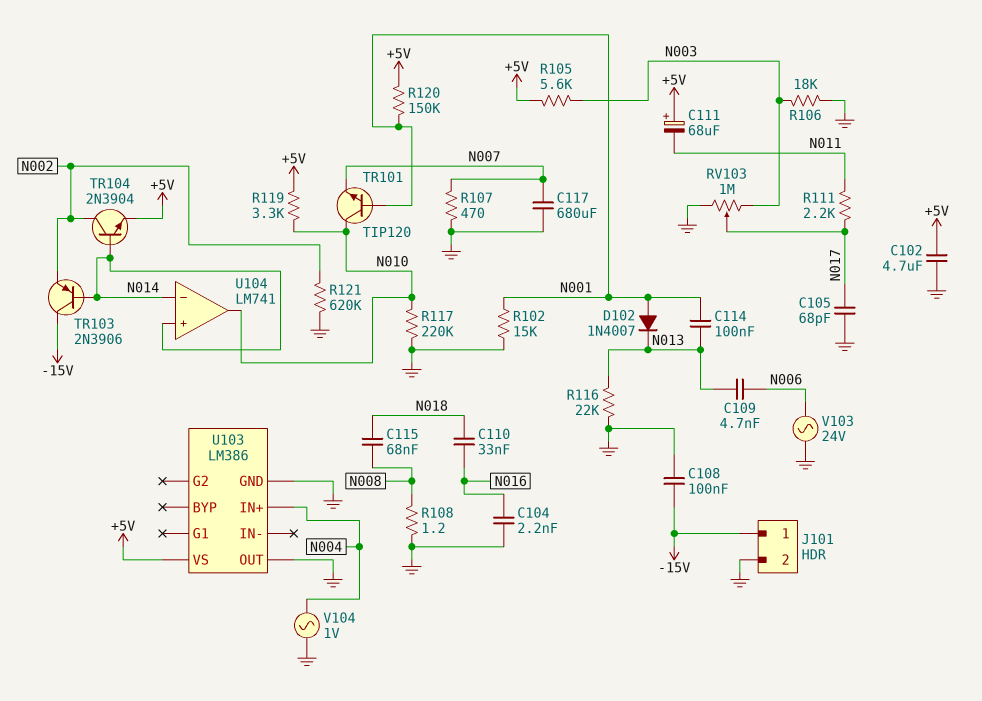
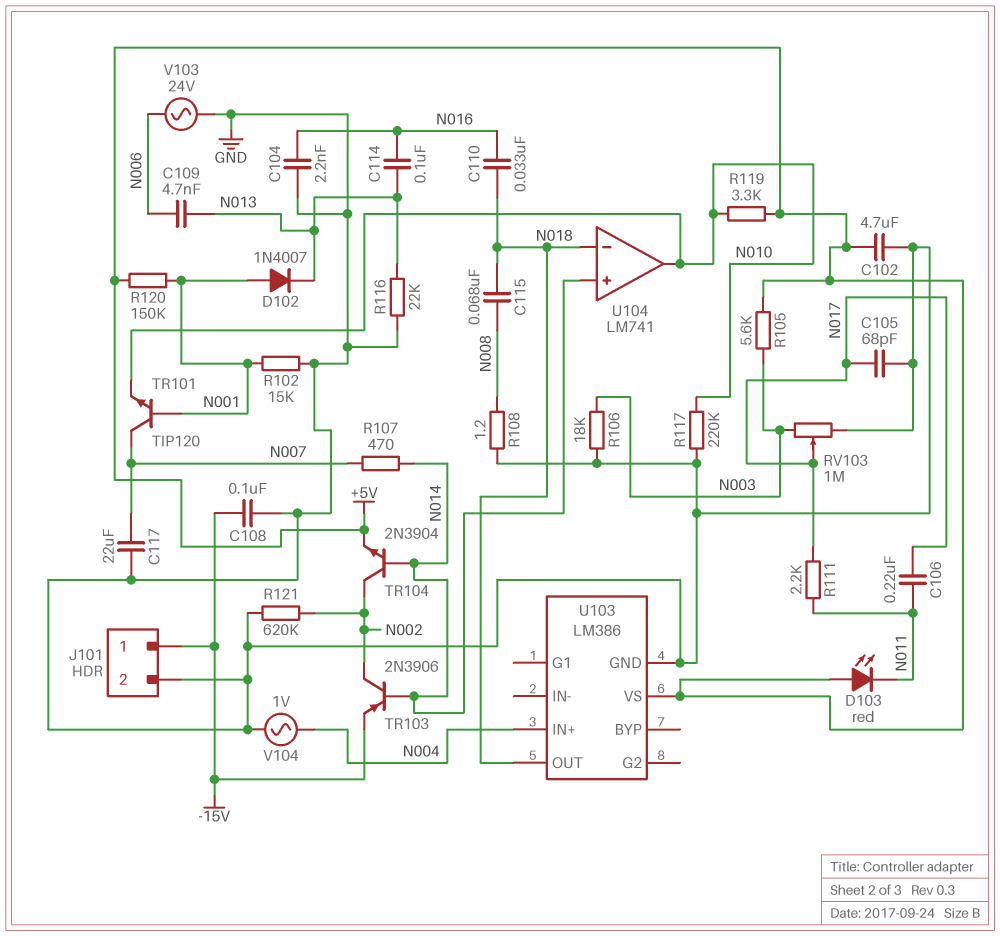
C106: none -> 220nF (N011, N017)
C111: 68uF (plus +5V, minus N011) -> none
C114: 100nF (N001, N013) -> 100nF (N013, N016)
C117: 680uF (GND, N007) -> 22uF (GND, N007)
D103: none -> LED red (A +5V, K N011)
R107: 470 (GND, N007) -> 470 (N007, N014)
TR101: NPN TIP120 (B N001, C N010, E N007) -> NPN TIP120 (B N001, C N007, E N010)
TR103: PNP 2N3906 (B N014, C -15V, E N002) -> PNP 2N3906 (B N014, C N002, E -15V)
U103 pin OUT: GND -> N018
U104 pin in-: N014 -> N018

